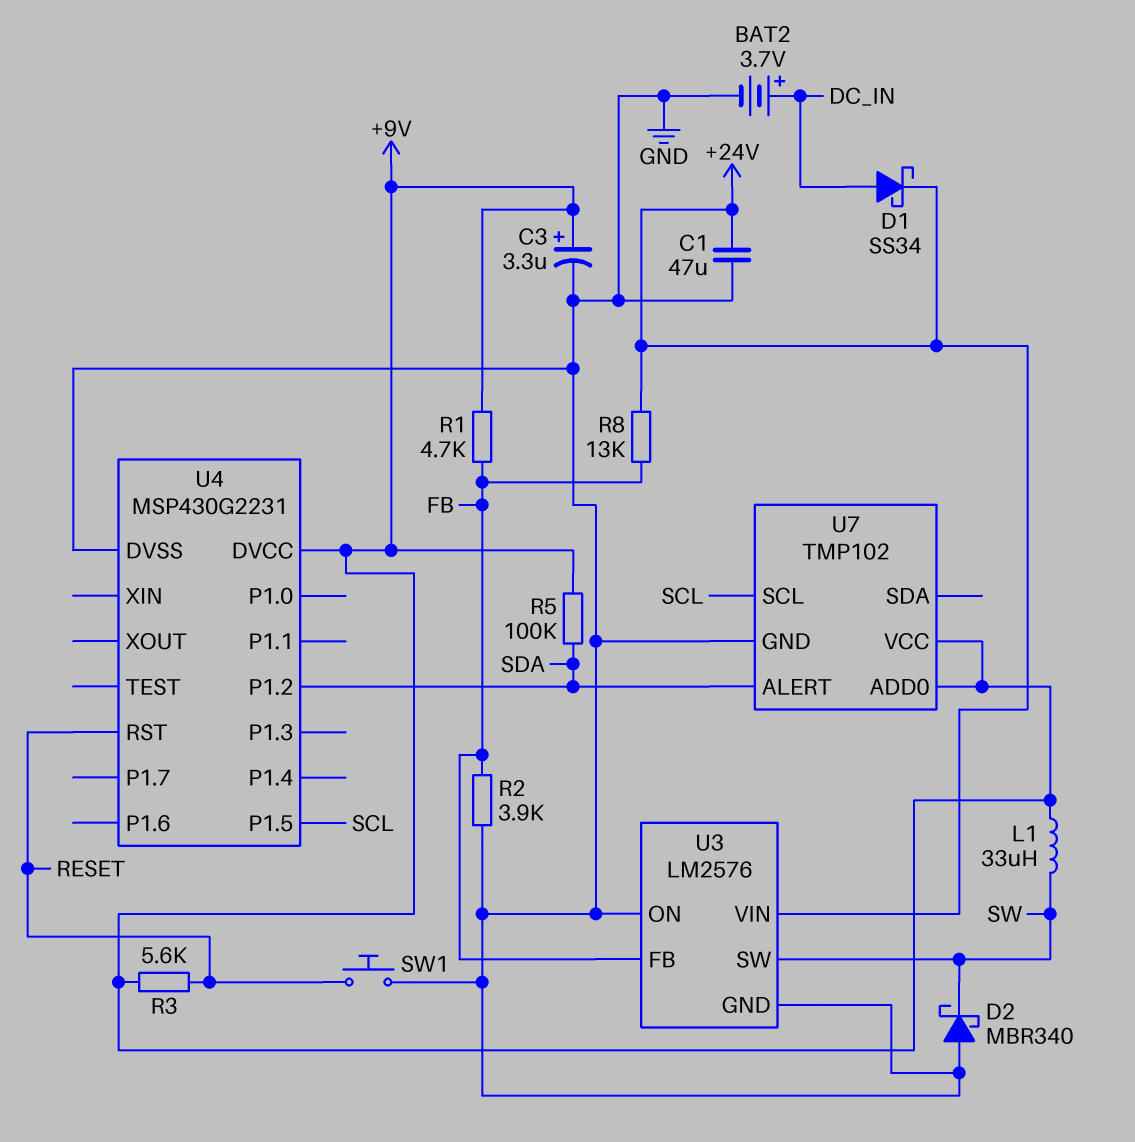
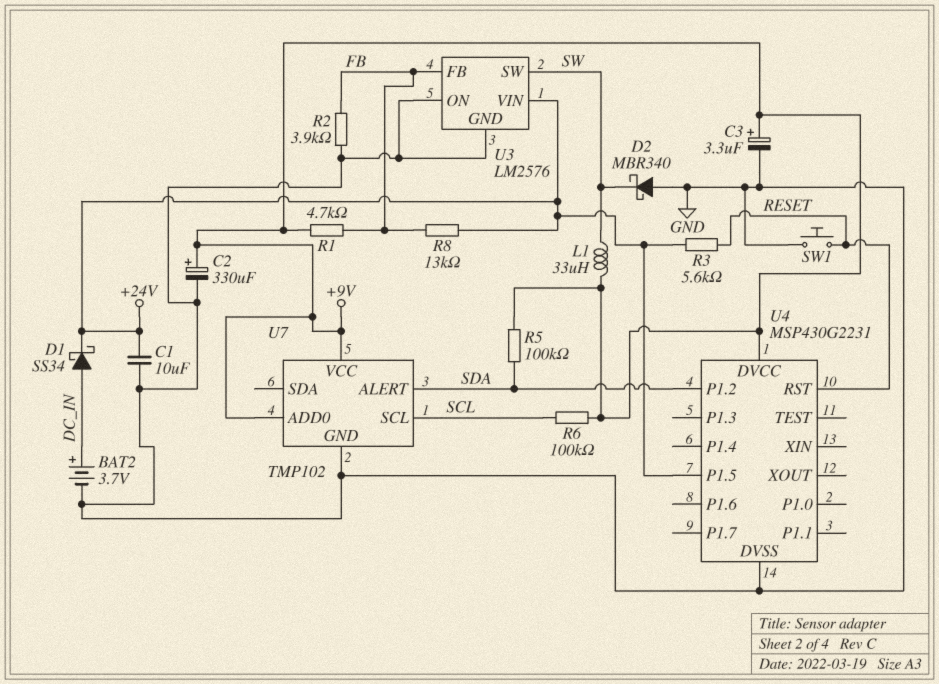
C1: 47uF (+24V, GND) -> 10uF (+24V, GND)
C2: none -> 330uF (plus +9V, minus GND)
R3: 5.6k (+9V, RESET) -> 5.6k (+24V, RESET)
R6: none -> 100k (+9V, SCL)
U4 pin P1.5: SCL -> +24V

